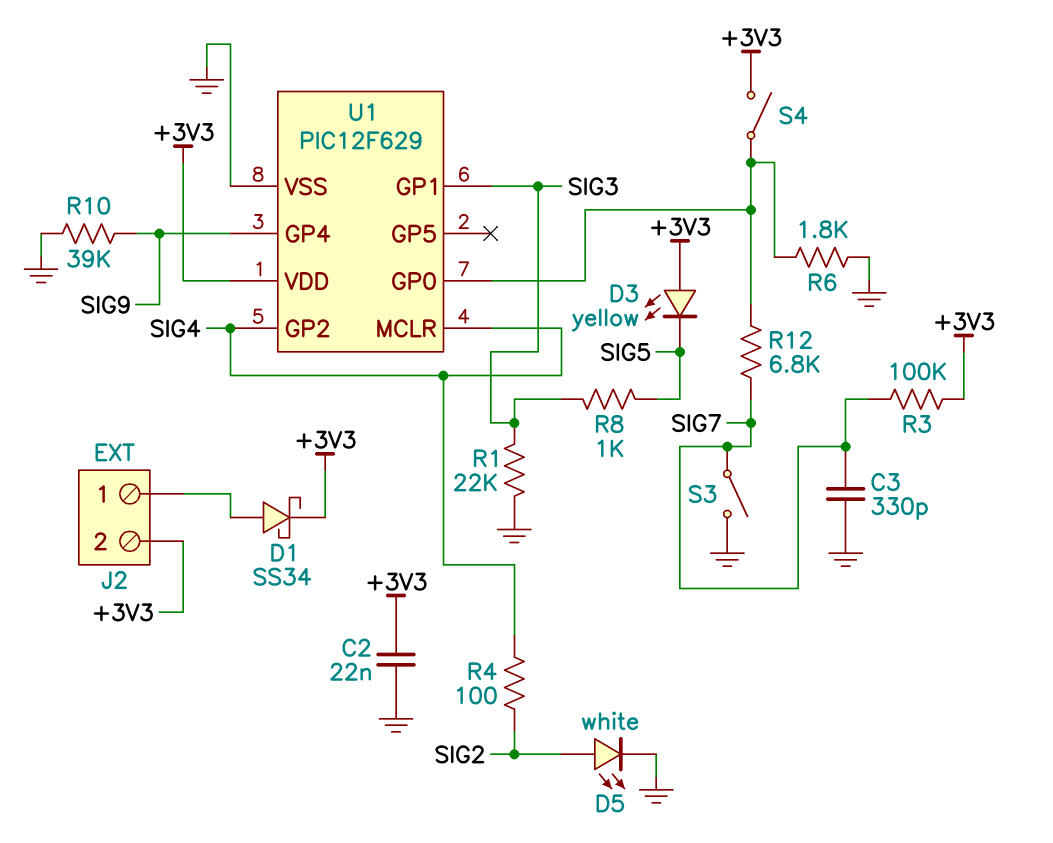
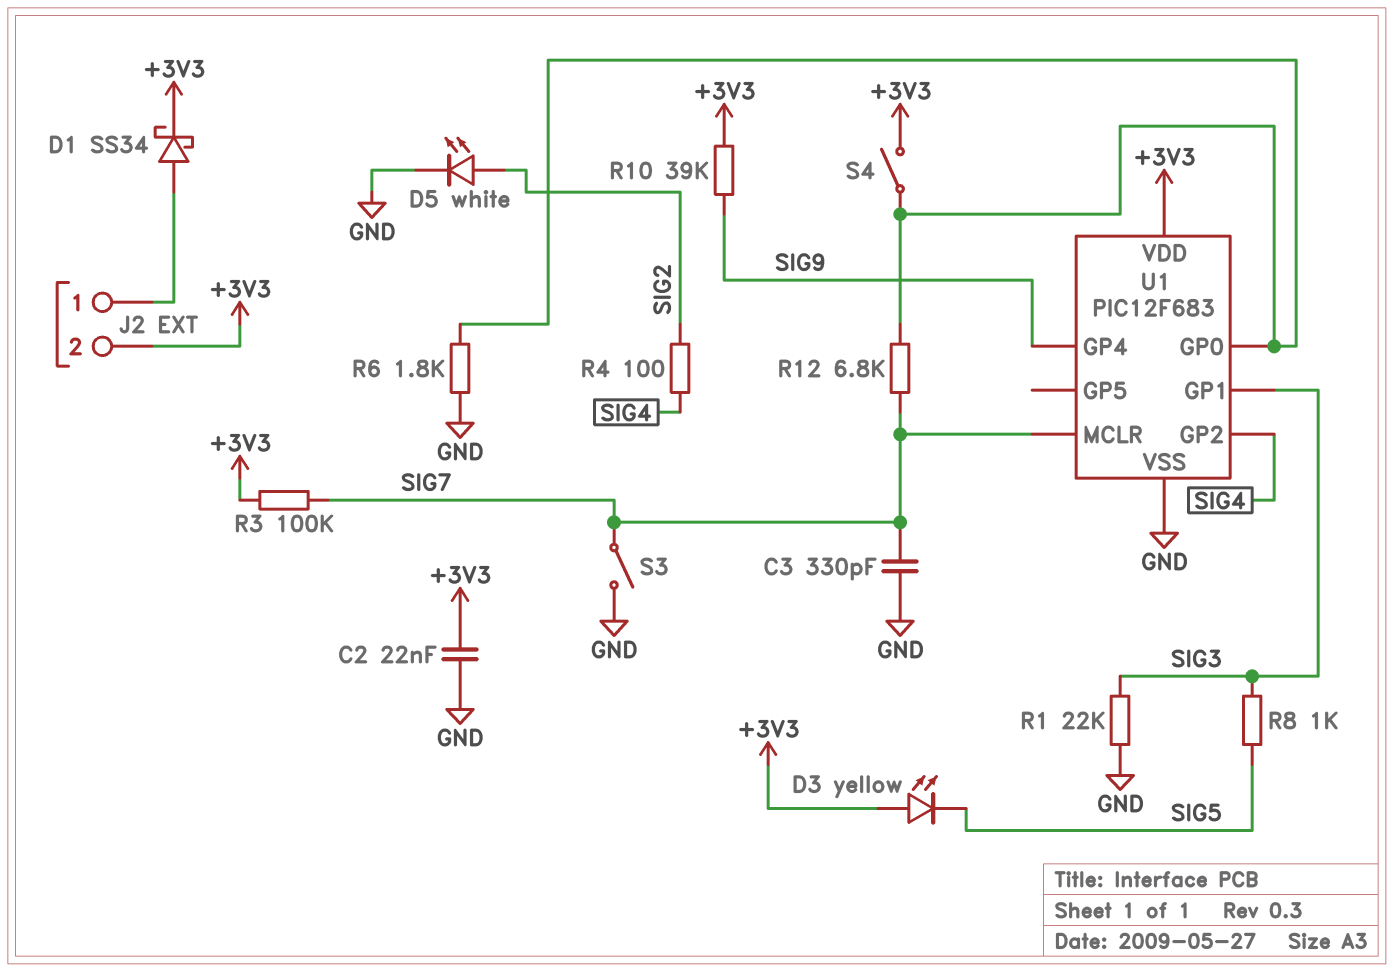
R10: 39k (GND, SIG9) -> 39k (+3V3, SIG9)
U1: PIC12F629 -> PIC12F683
U1 pin MCLR: SIG4 -> SIG7

